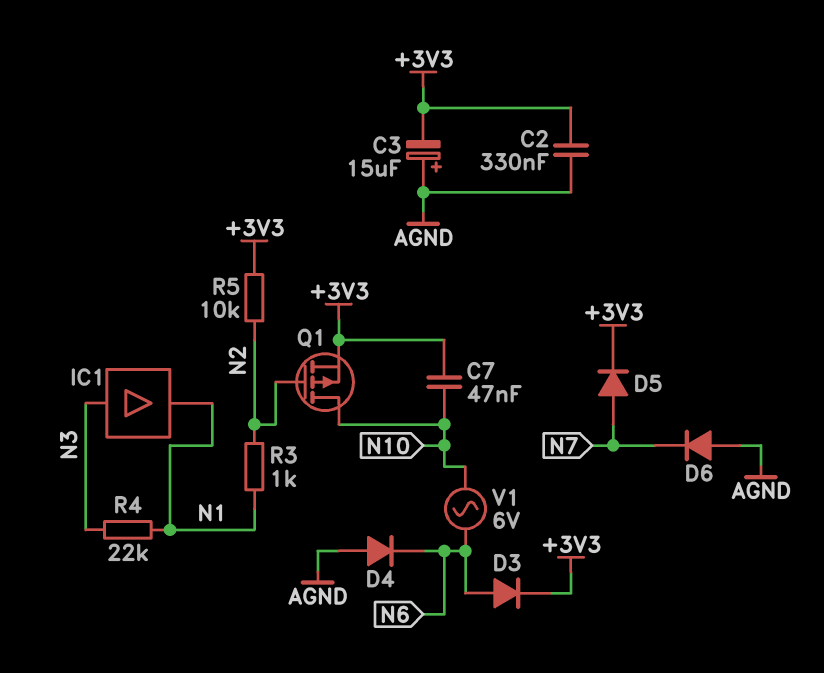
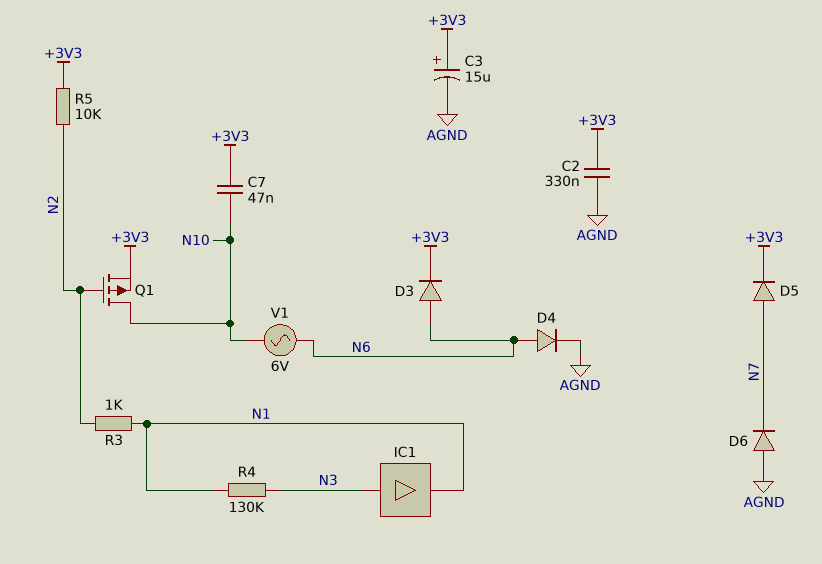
C3: 15uF (plus AGND, minus +3V3) -> 15uF (plus +3V3, minus AGND)
D4: diode (A AGND, K N6) -> diode (A N6, K AGND)
R4: 22k (N1, N3) -> 130k (N1, N3)

